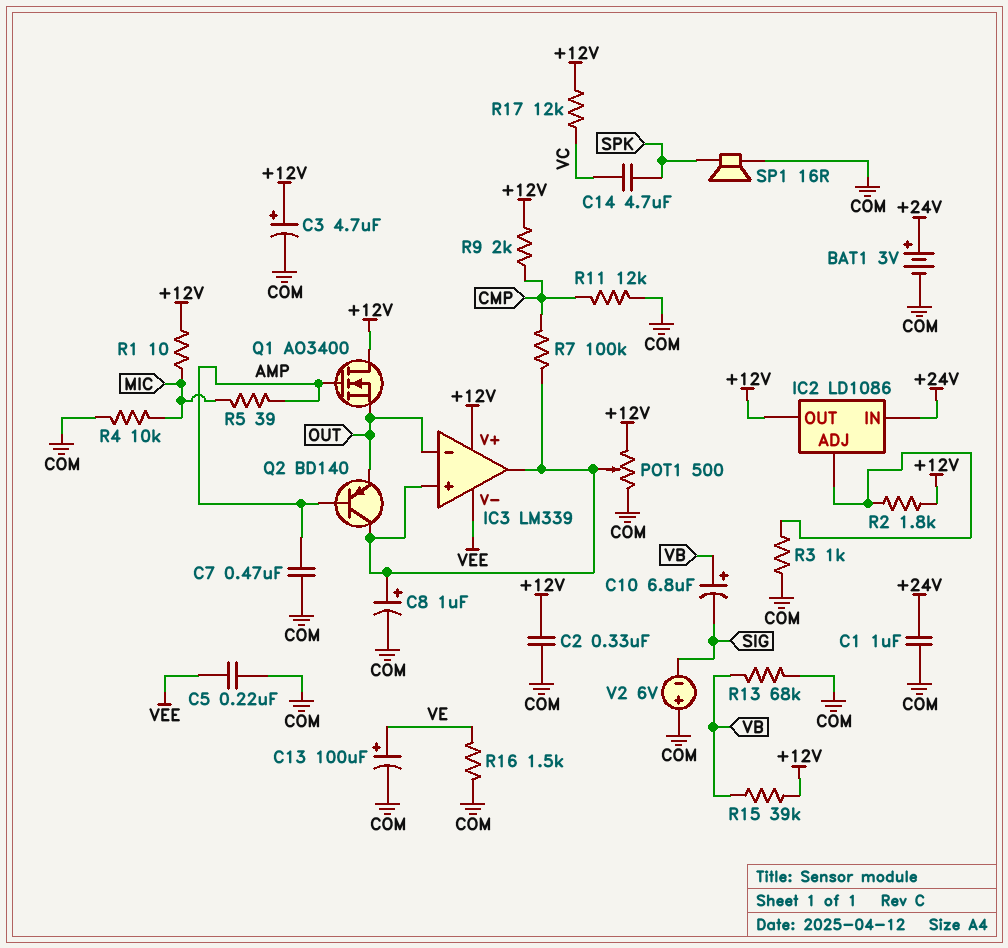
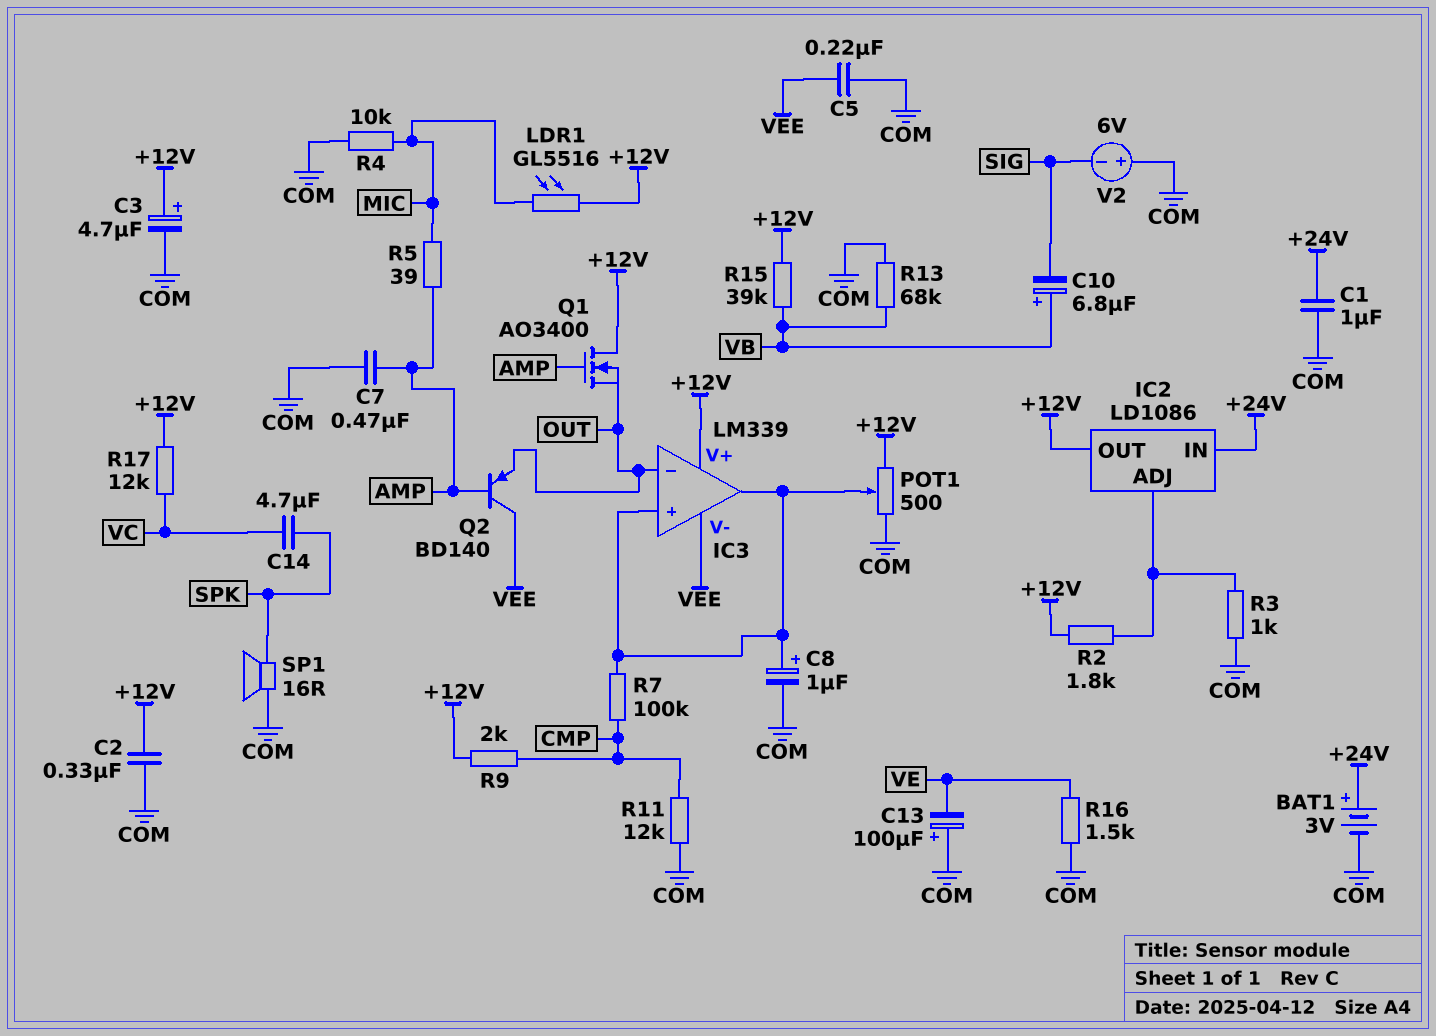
C13: 100uF (plus VE, minus COM) -> 100uF (plus COM, minus VE)
LDR1: none -> GL5516 (+12V, MIC)
Q2: PNP BD140 (B AMP, C IC3/in+, E OUT) -> PNP BD140 (B AMP, C VEE, E OUT)
R1: 10 (+12V, MIC) -> none

